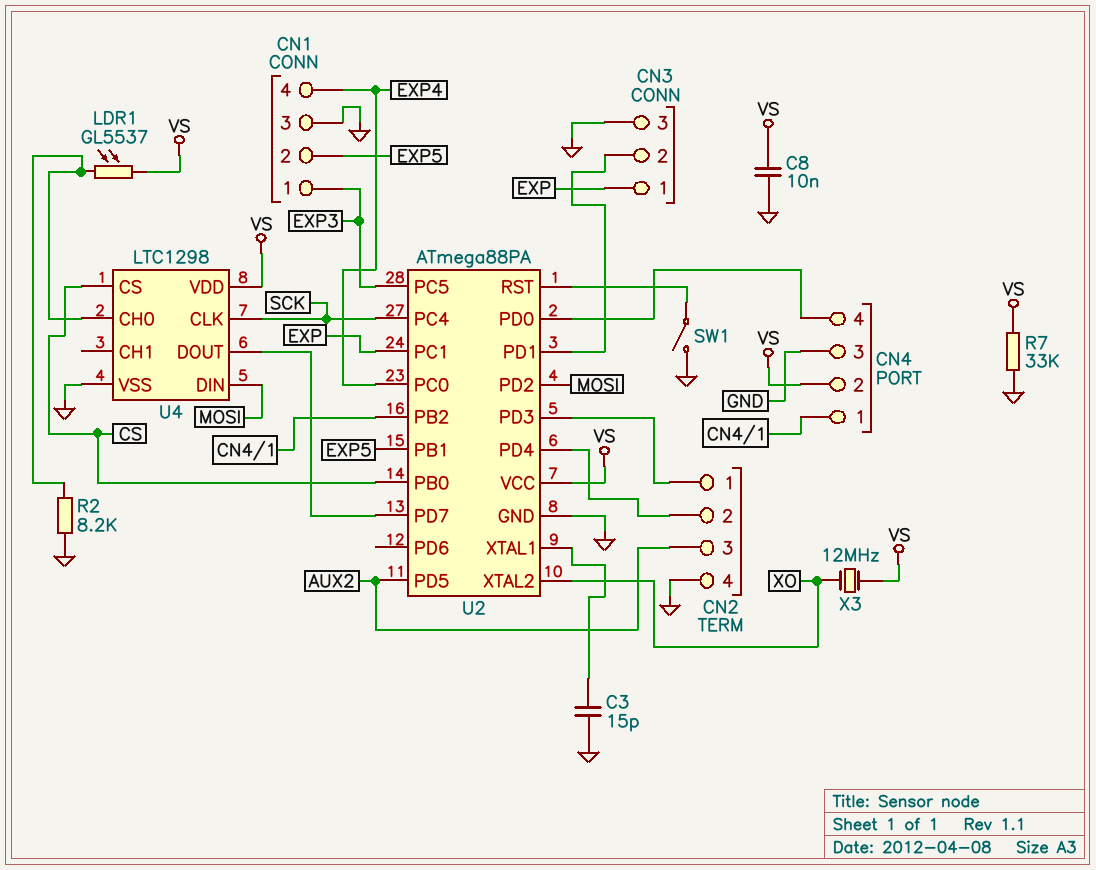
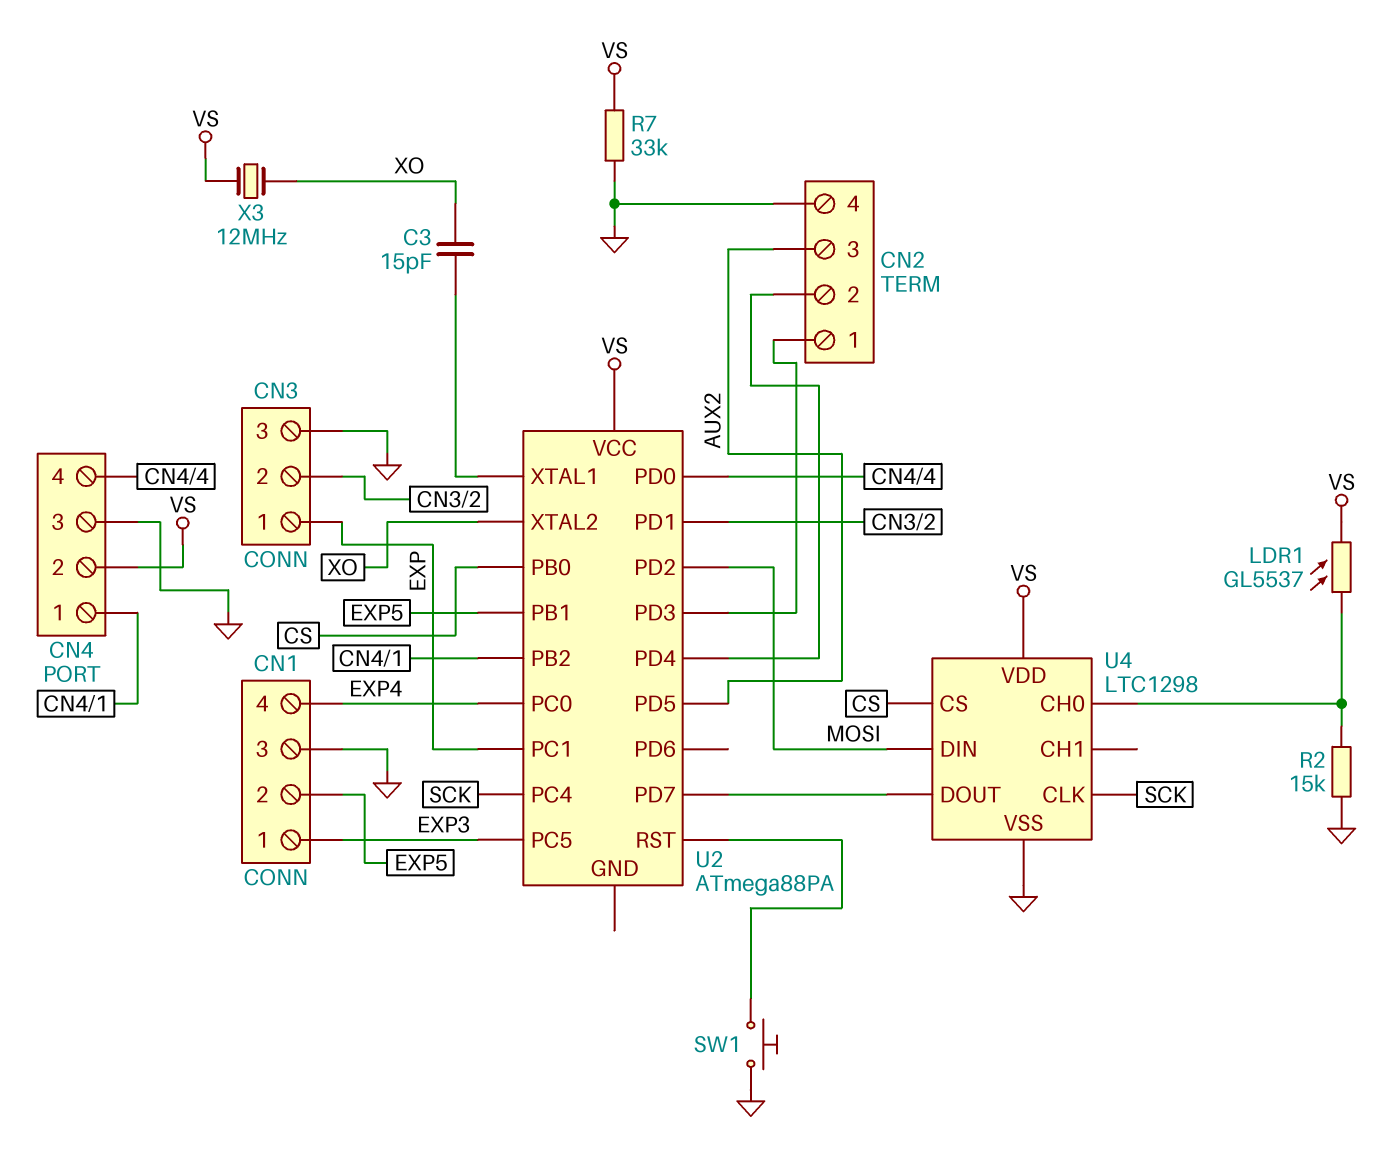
C3: 15pF (GND, U2/XTAL1) -> 15pF (U2/XTAL1, XO)
C8: 10nF (GND, VS) -> none
R2: 8.2k (GND, U4/CH0) -> 15k (GND, U4/CH0)
SW1: switch (GND, U2/RST) -> button (GND, U2/RST)
U2 pin GND: GND -> none

